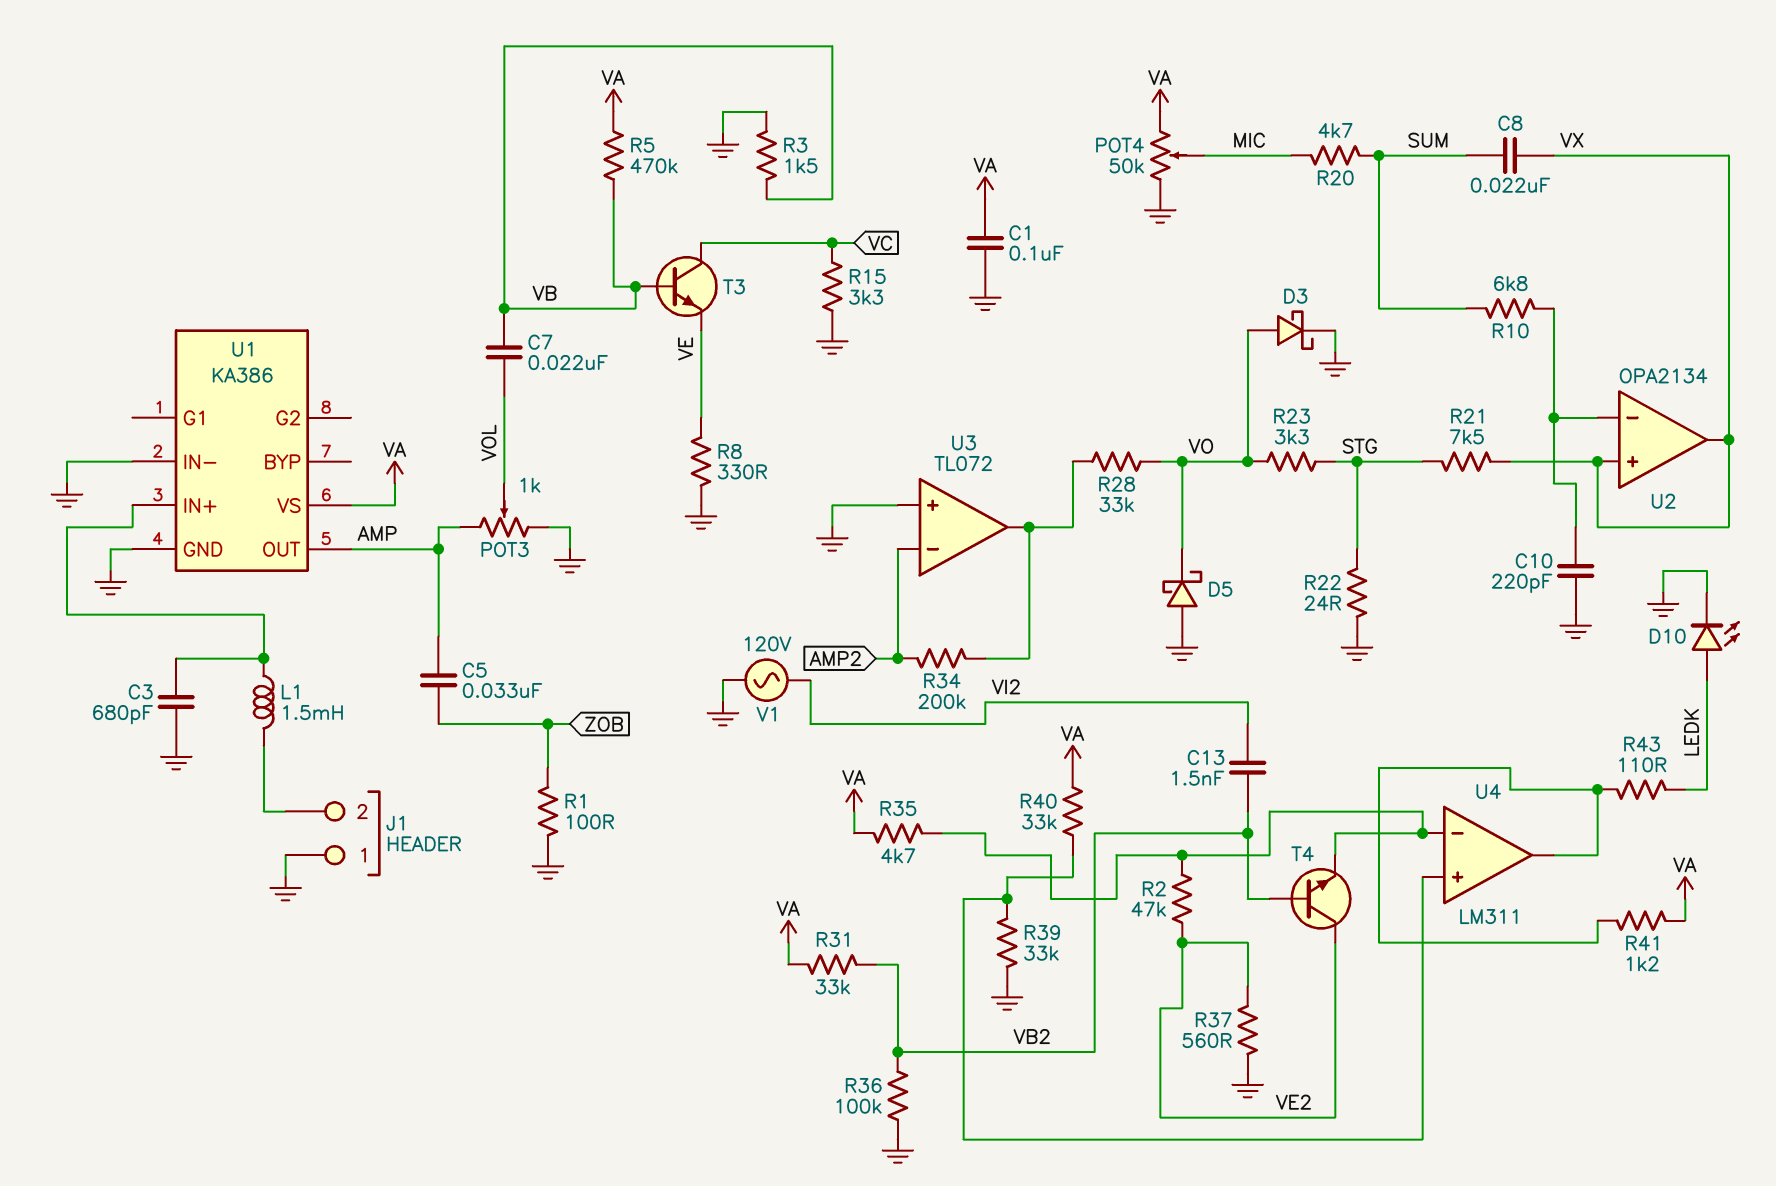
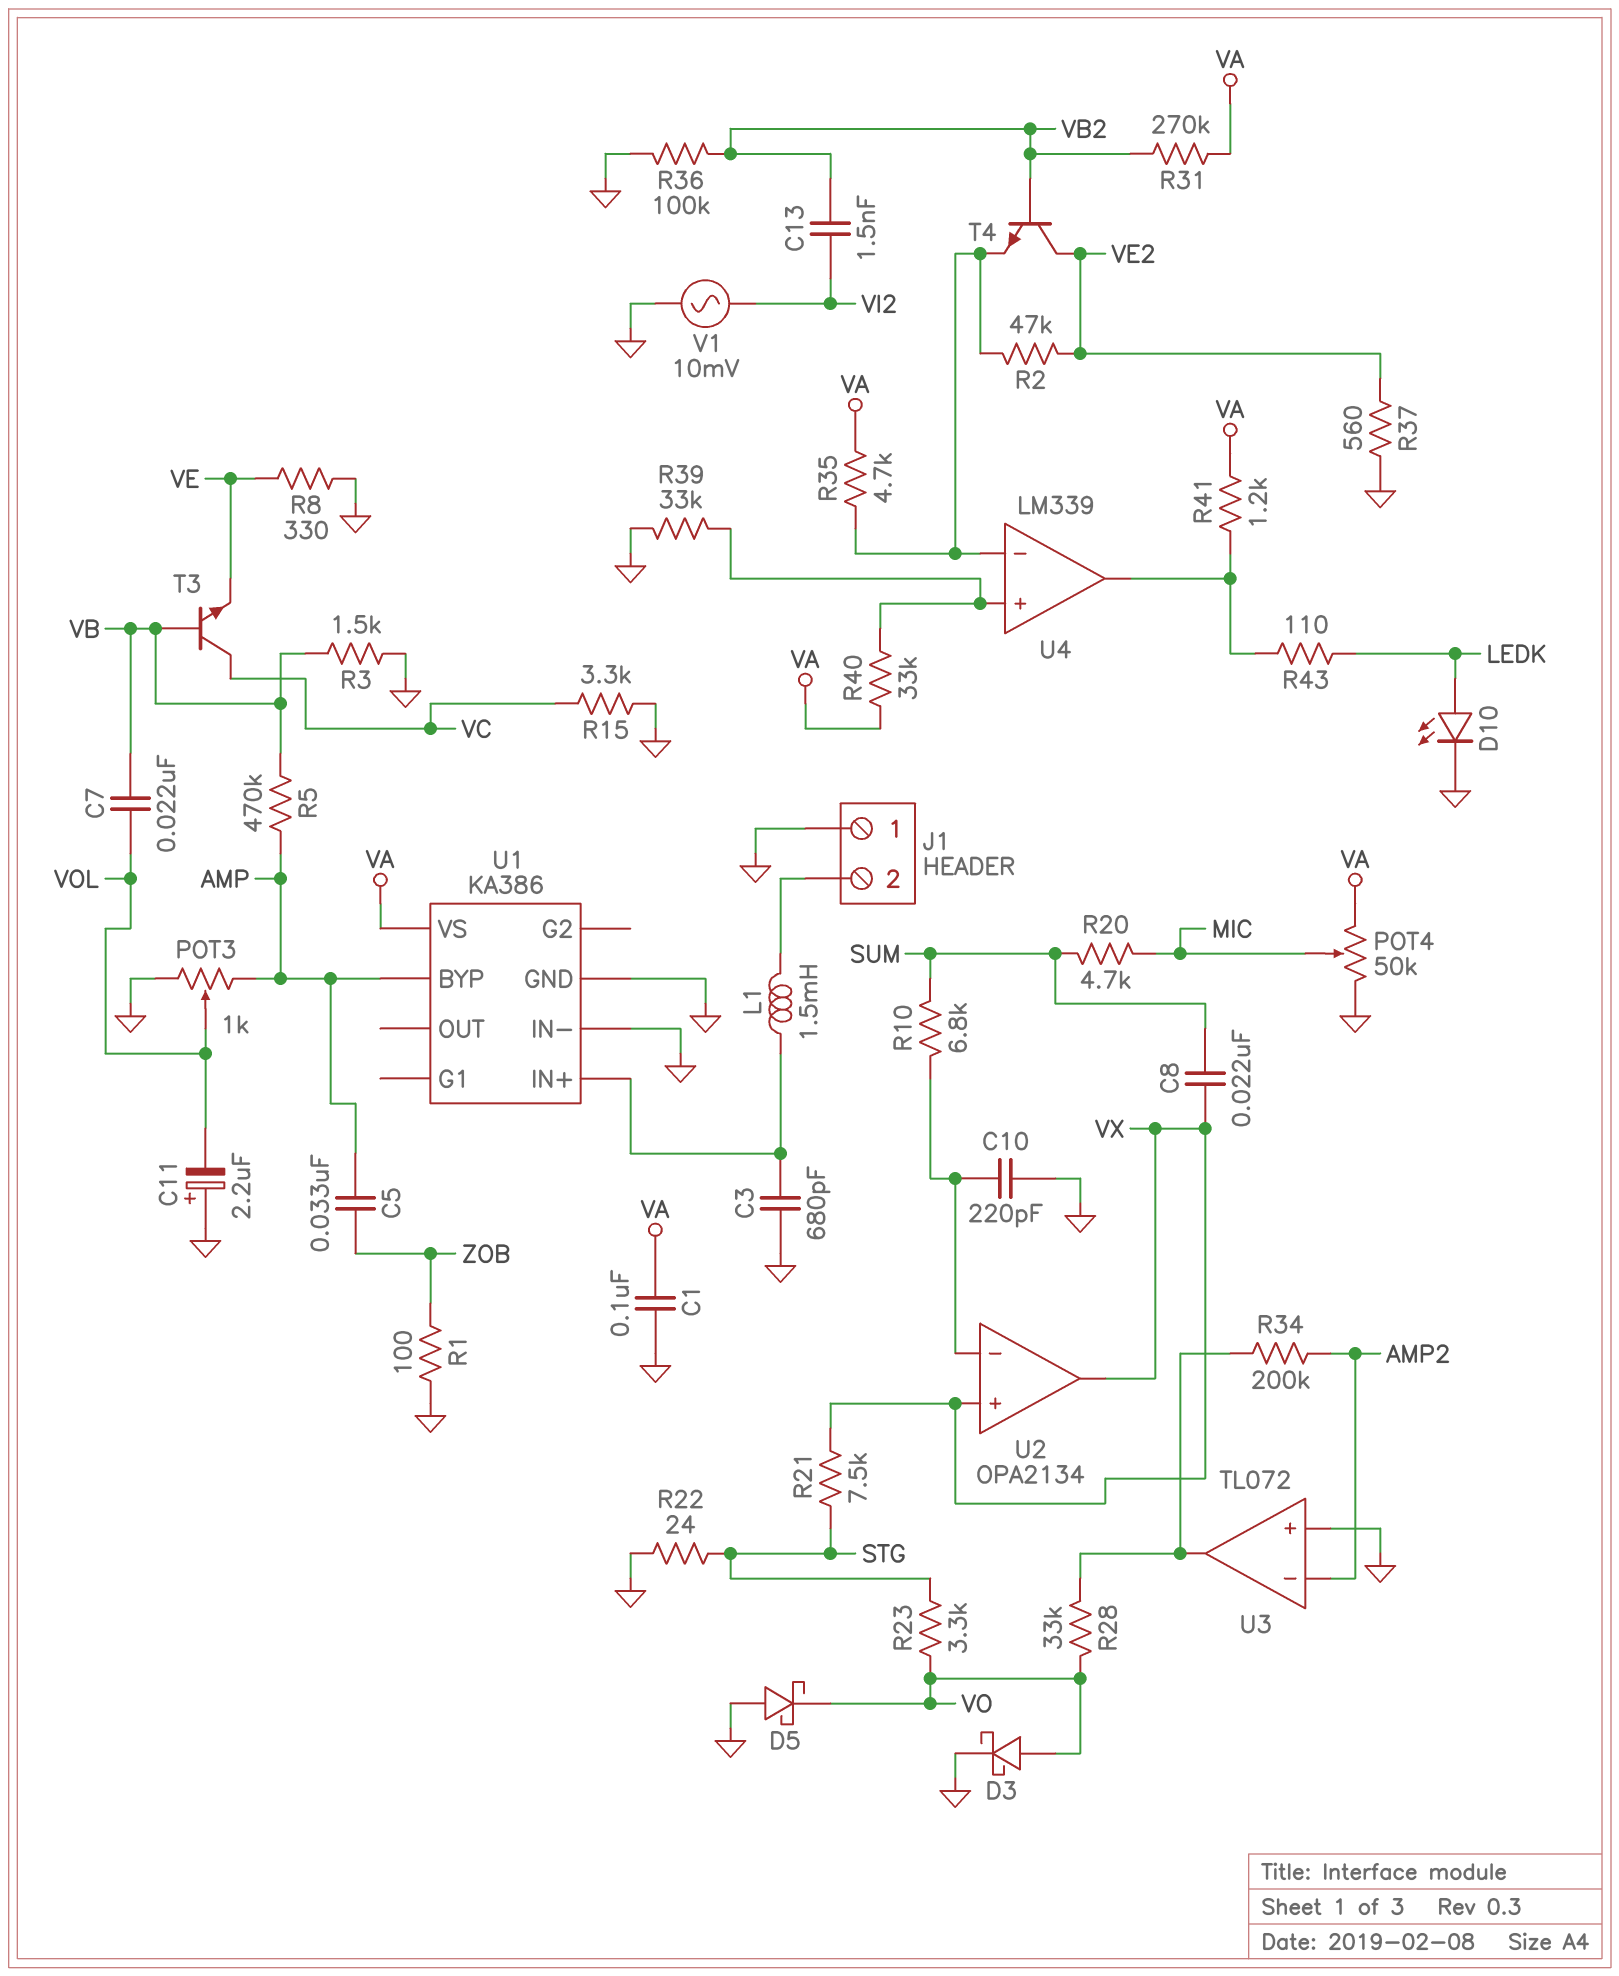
C11: none -> 2.2uF (plus GND, minus VOL)
R5: 470k (VA, VB) -> 470k (AMP, VB)
R31: 33k (VA, VB2) -> 270k (VA, VB2)
U1 pin BYP: none -> AMP
U1 pin OUT: AMP -> none
U4: LM311 -> LM339
V1: AC 120V (GND, VI2) -> AC 10mV (GND, VI2)

